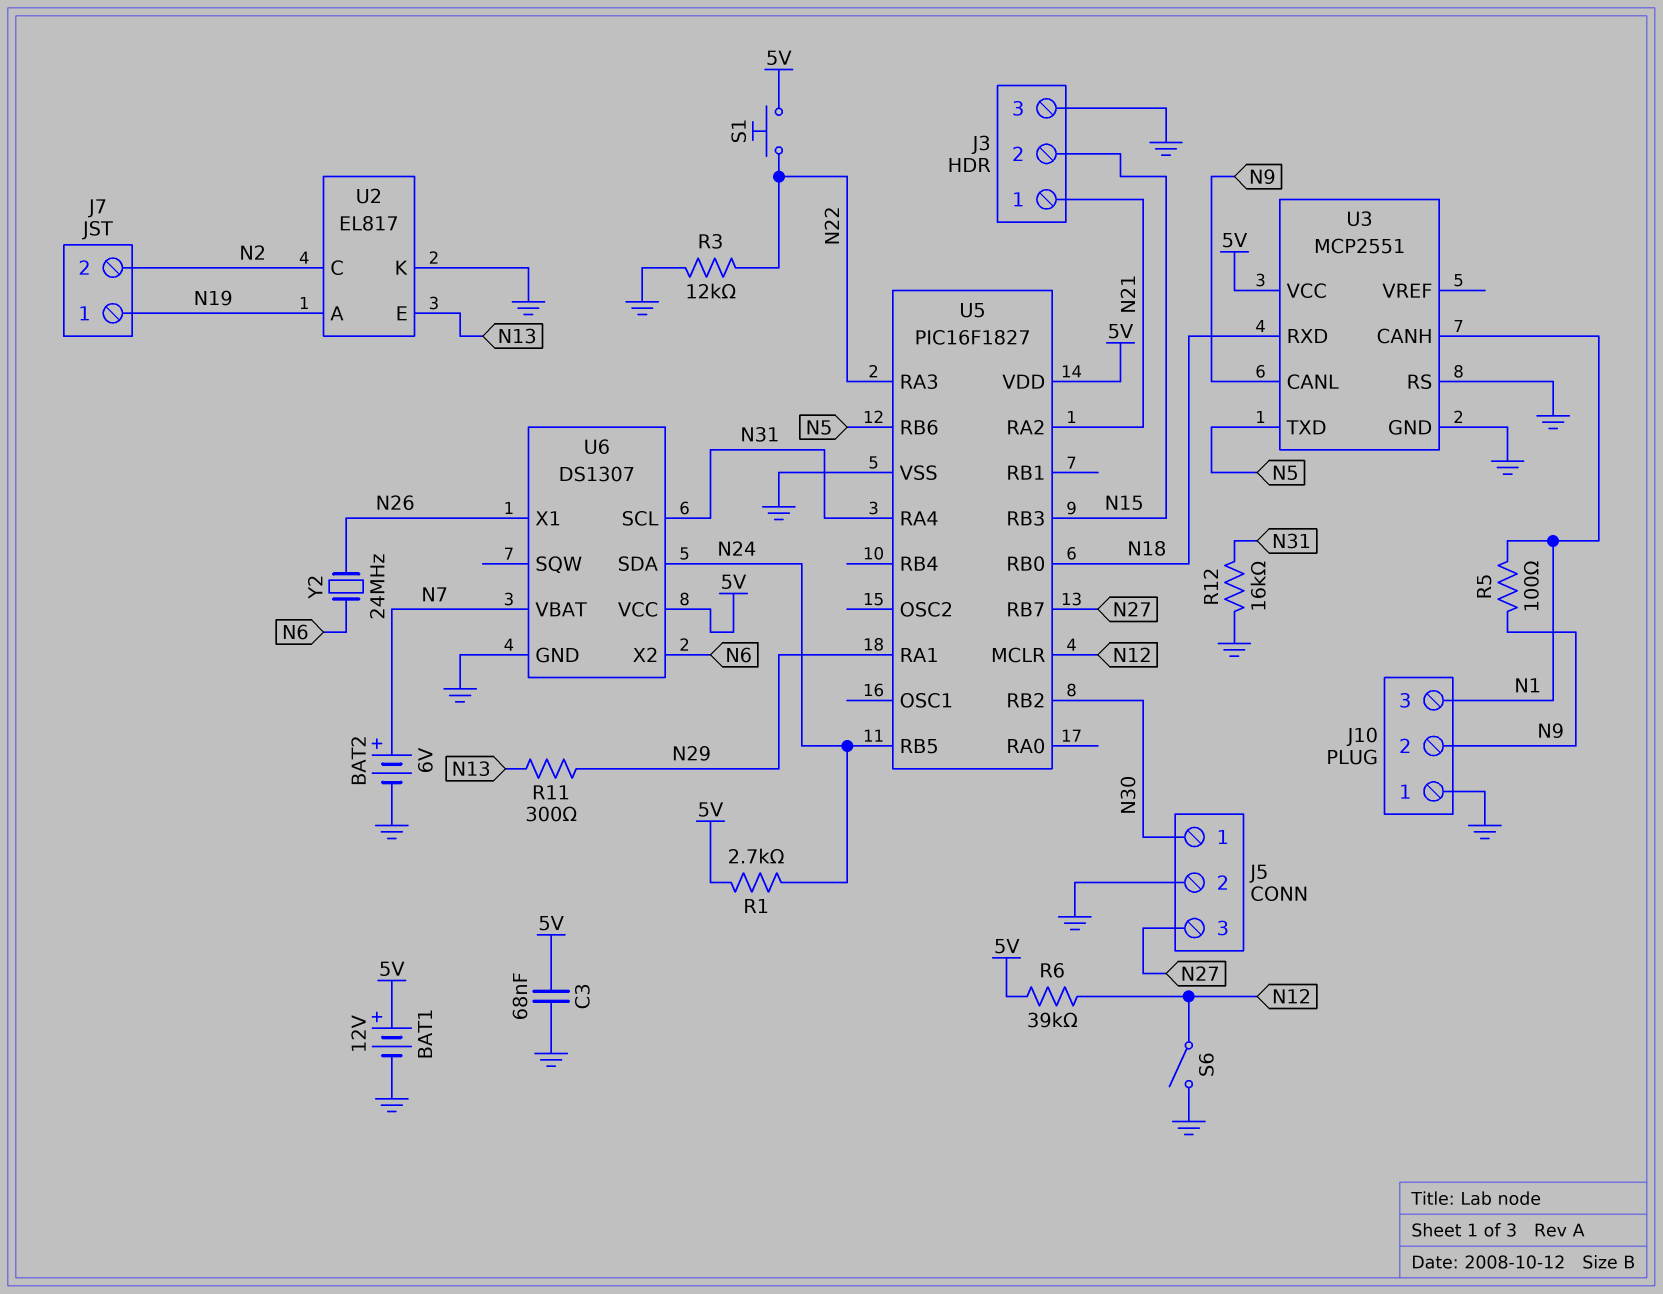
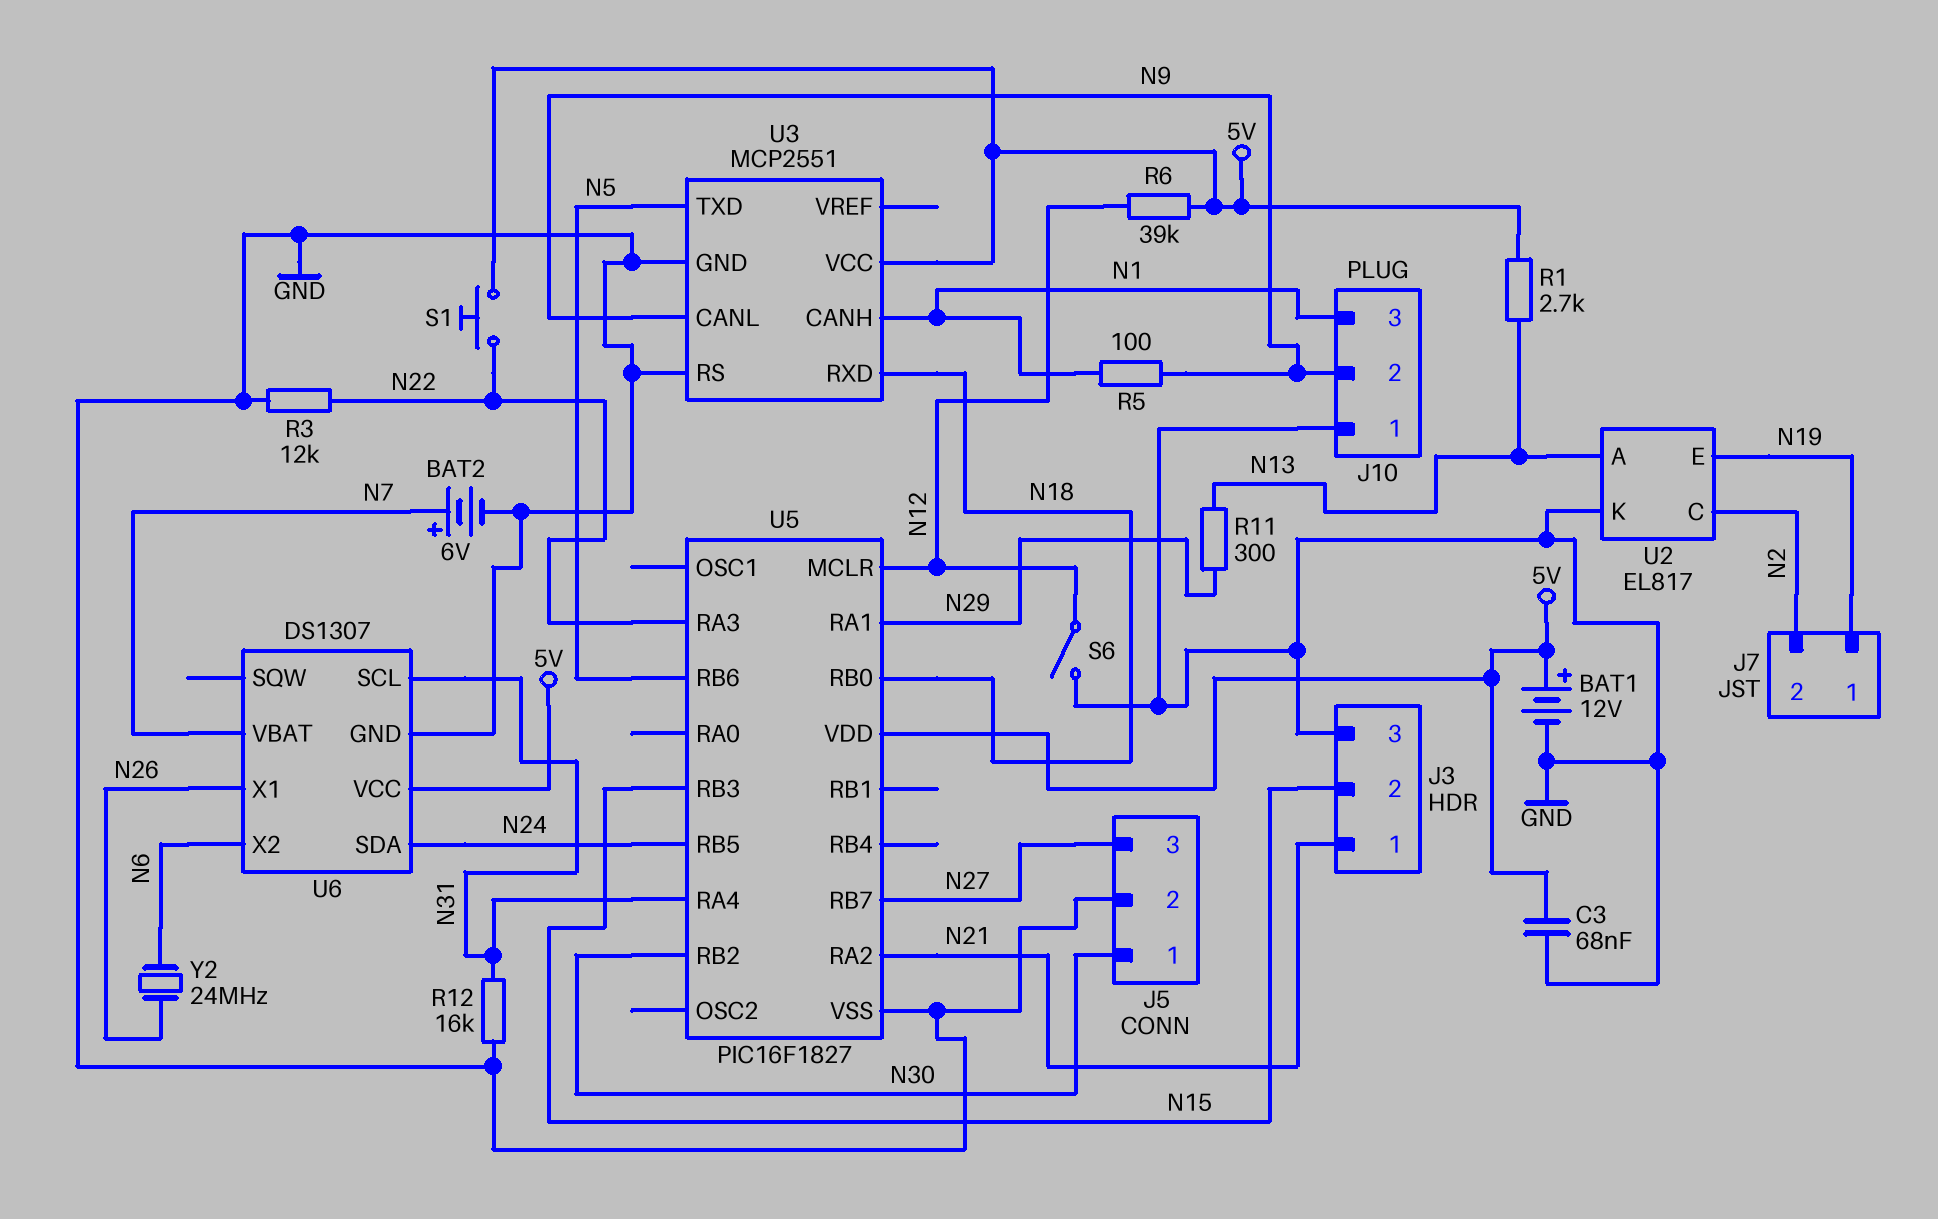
R1: 2.7k (5V, N24) -> 2.7k (5V, N13)
U2 pin A: N19 -> N13
U2 pin E: N13 -> N19

